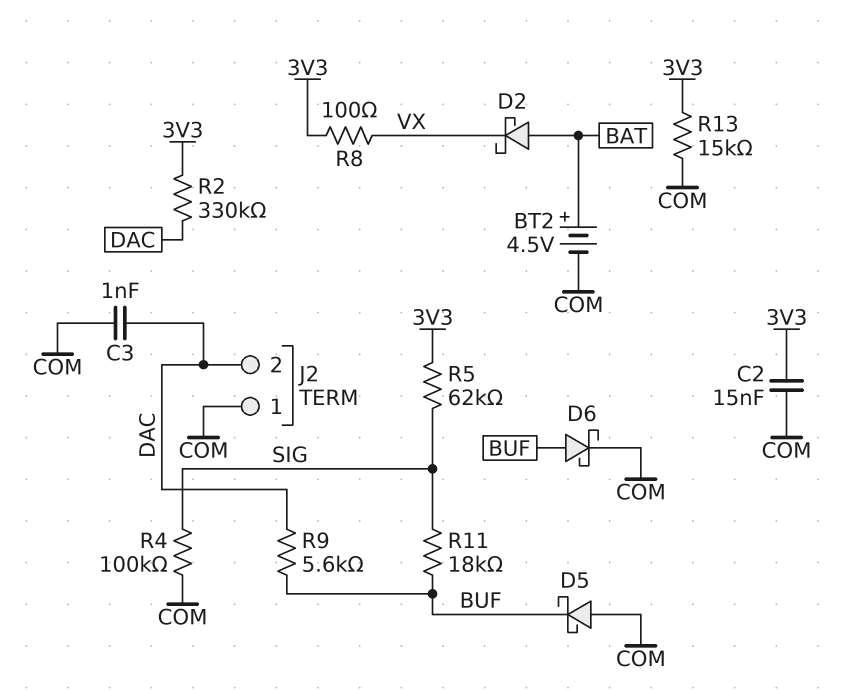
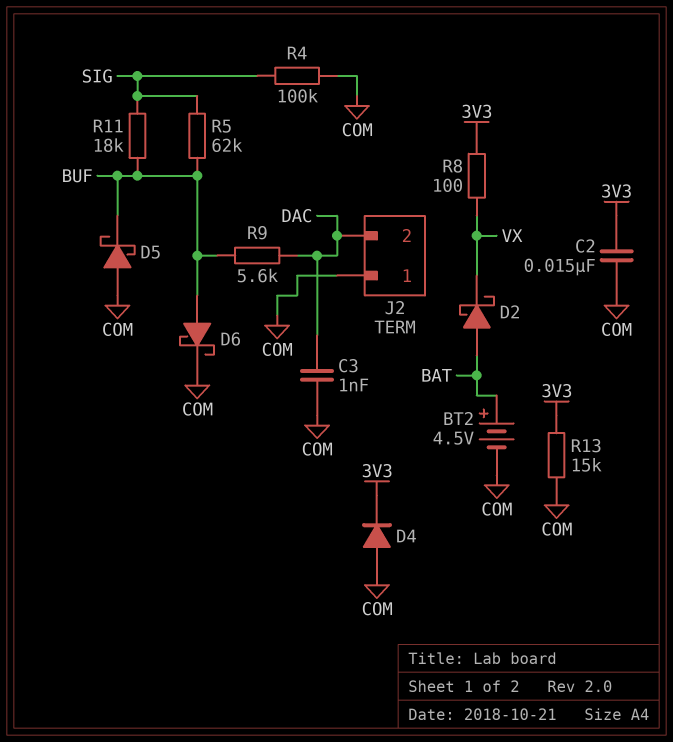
D4: none -> diode (A COM, K 3V3)
R2: 330k (3V3, DAC) -> none
R5: 62k (3V3, SIG) -> 62k (BUF, SIG)

